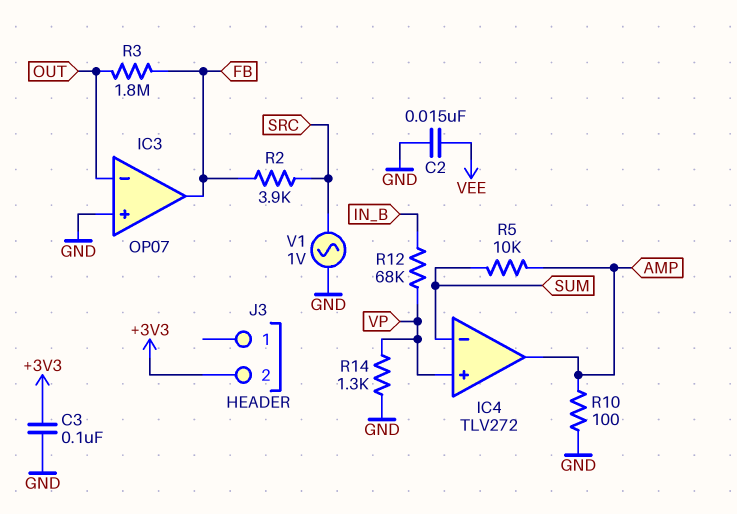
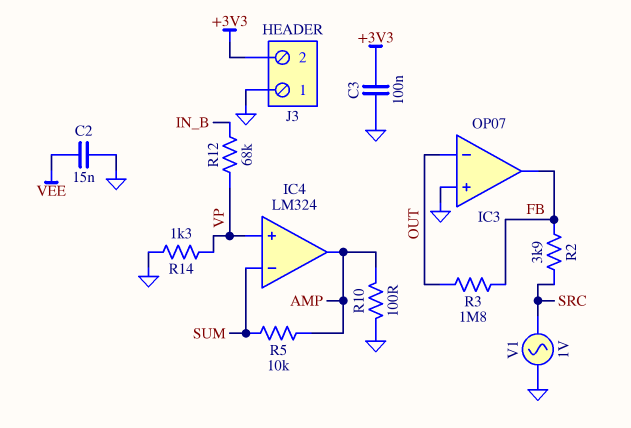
IC4: TLV272 -> LM324
J3 pin 1: none -> GND

